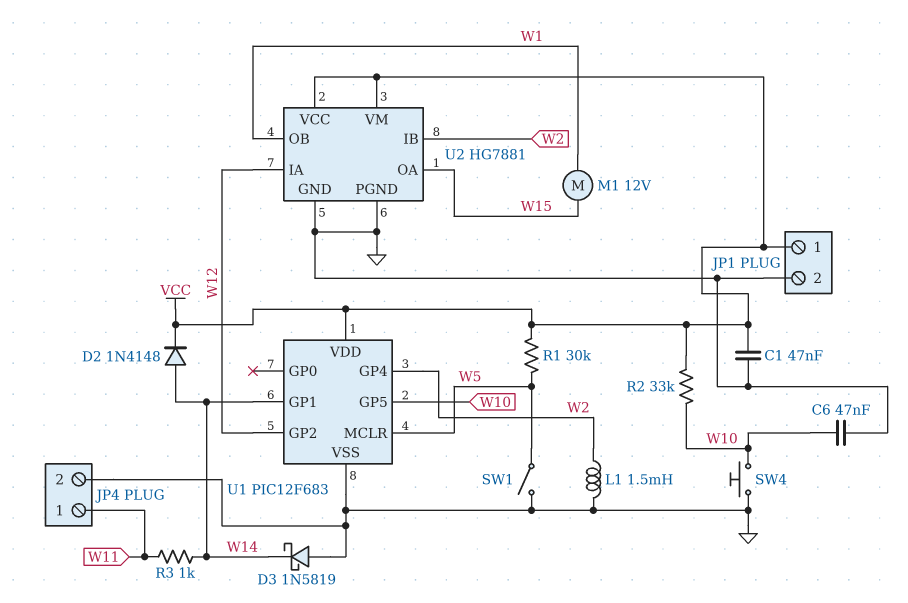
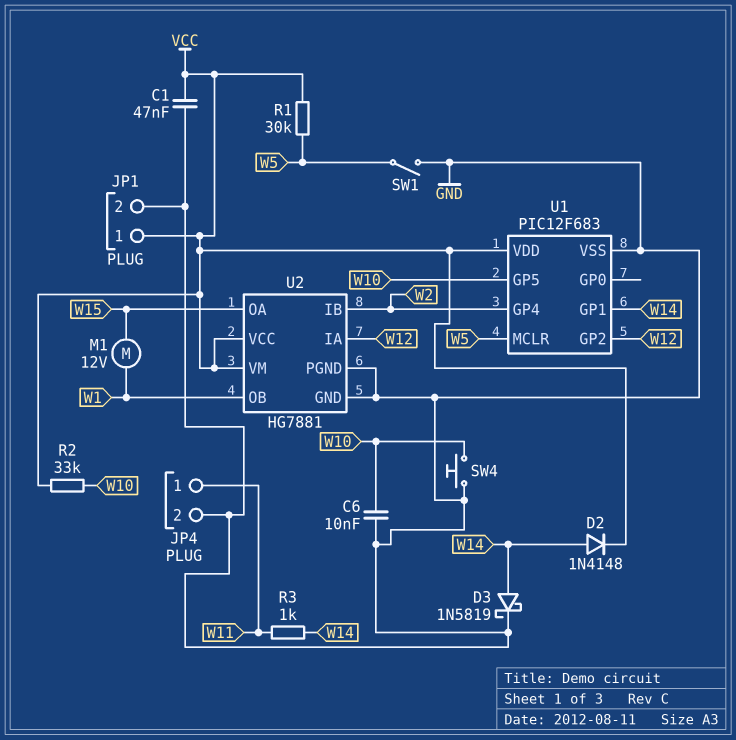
C6: 47nF (GND, W10) -> 10nF (GND, W10)
D3: schottky 1N5819 (A GND, K W14) -> schottky 1N5819 (A W14, K GND)
L1: 1.5mH (GND, W2) -> none

